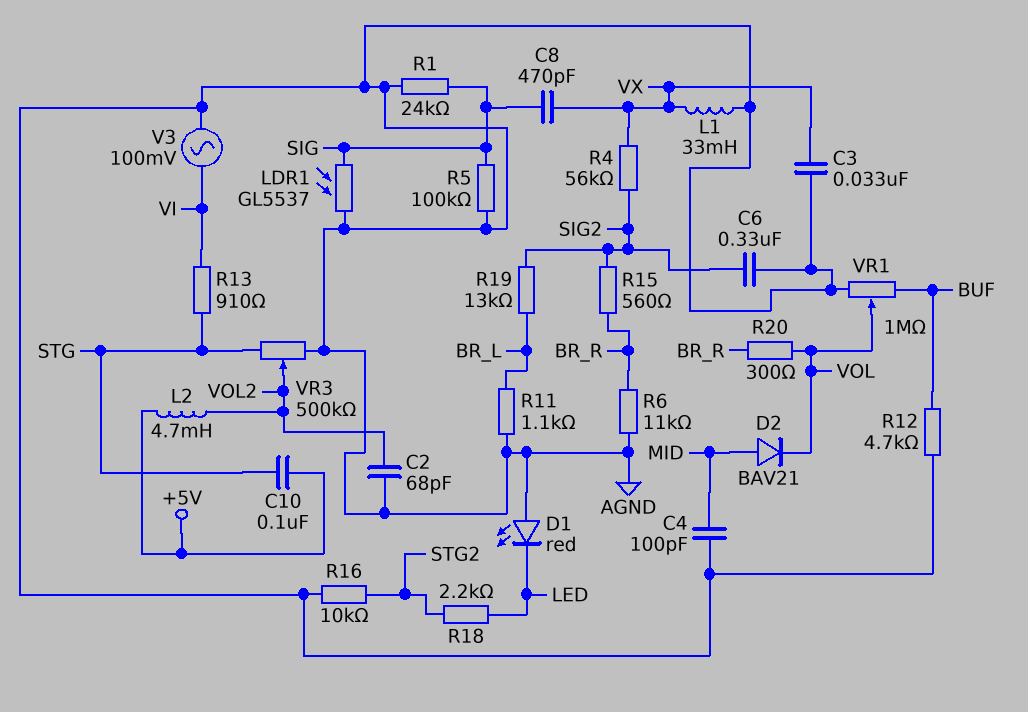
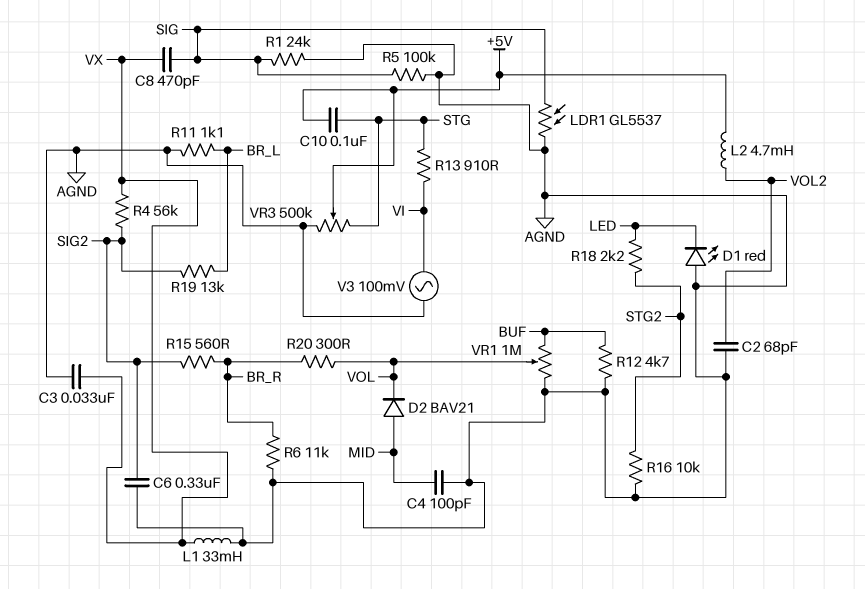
VR3: 500k (AGND, STG, wiper VOL2) -> 500k (AGND, STG, wiper +5V)

